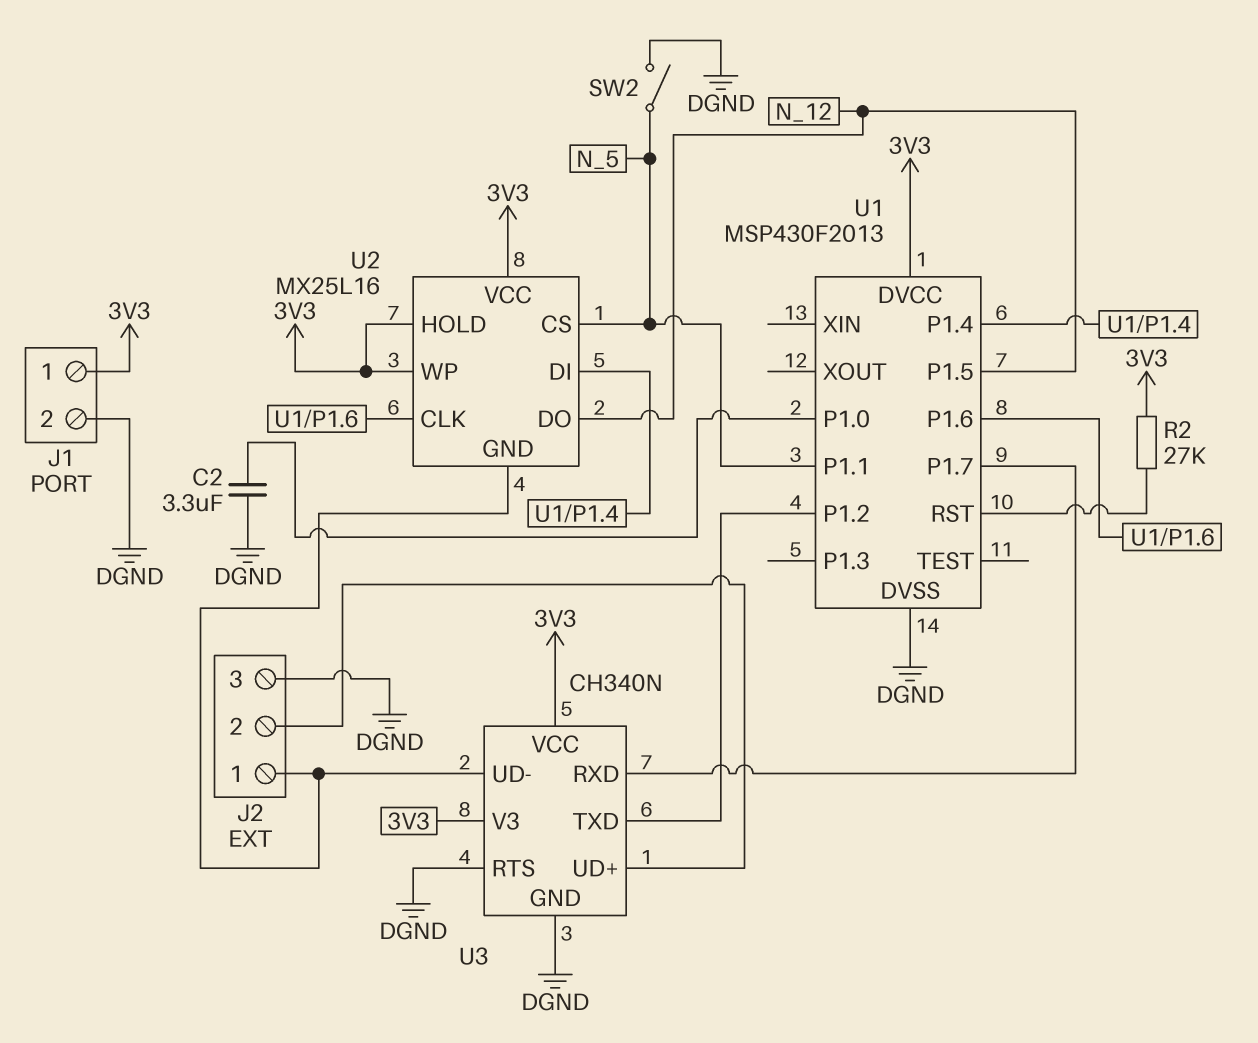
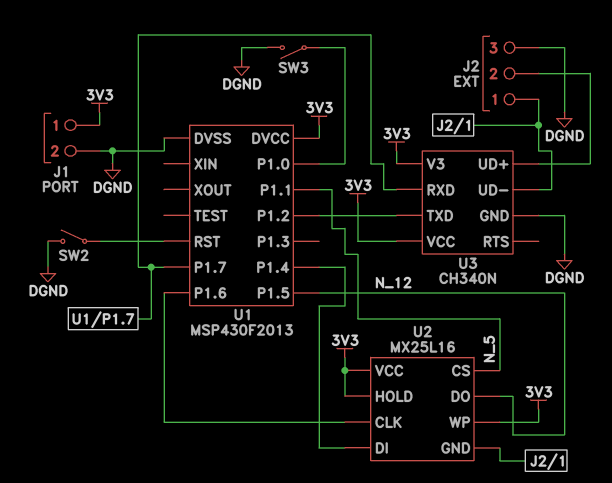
C2: 3.3uF (DGND, U1/P1.0) -> none
R2: 27k (3V3, U1/RST) -> none
SW2: switch (DGND, N_5) -> switch (DGND, U1/RST)
SW3: none -> switch (DGND, U1/P1.0)
U3 pin RTS: DGND -> none

